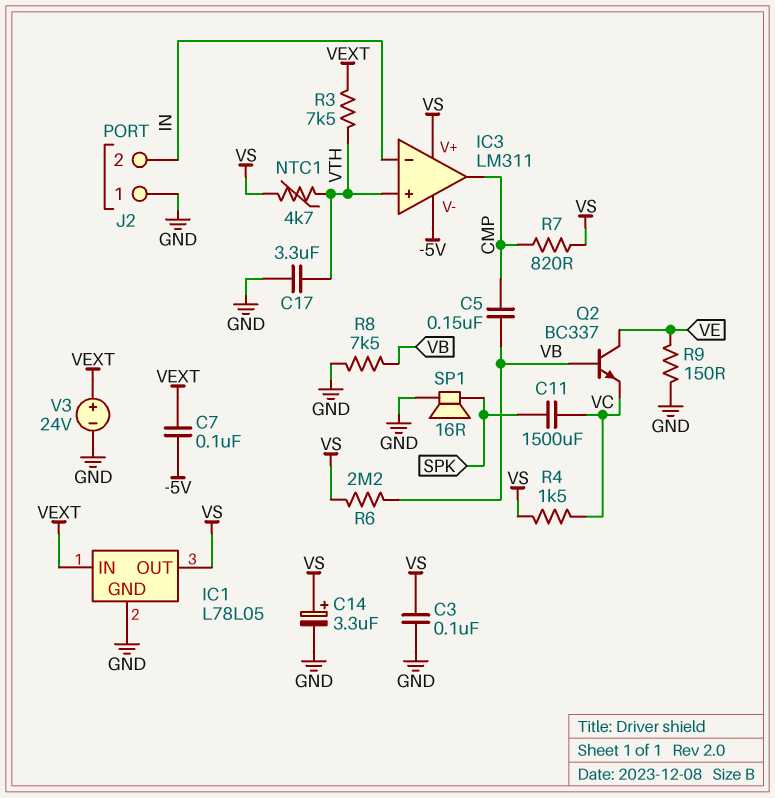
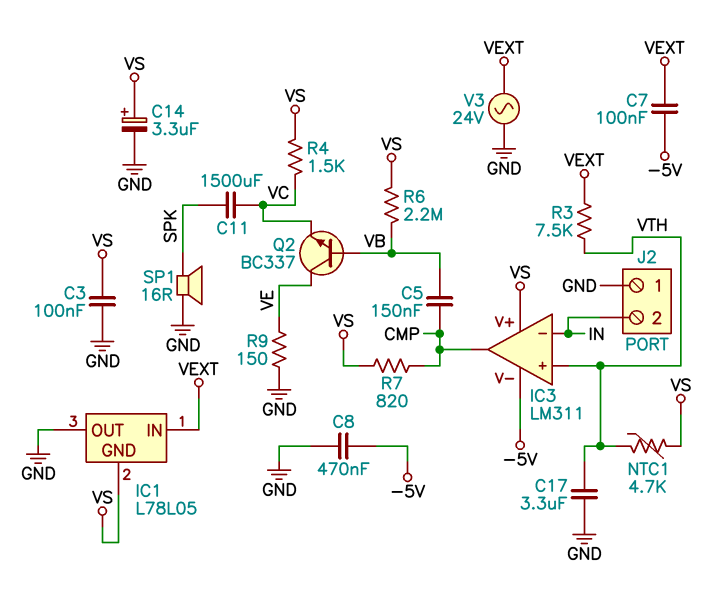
C8: none -> 470nF (-5V, GND)
IC1 pin GND: GND -> VS
IC1 pin OUT: VS -> GND
R8: 7.5k (GND, VB) -> none
V3: 24V (plus VEXT, minus GND) -> AC 24V (GND, VEXT)

